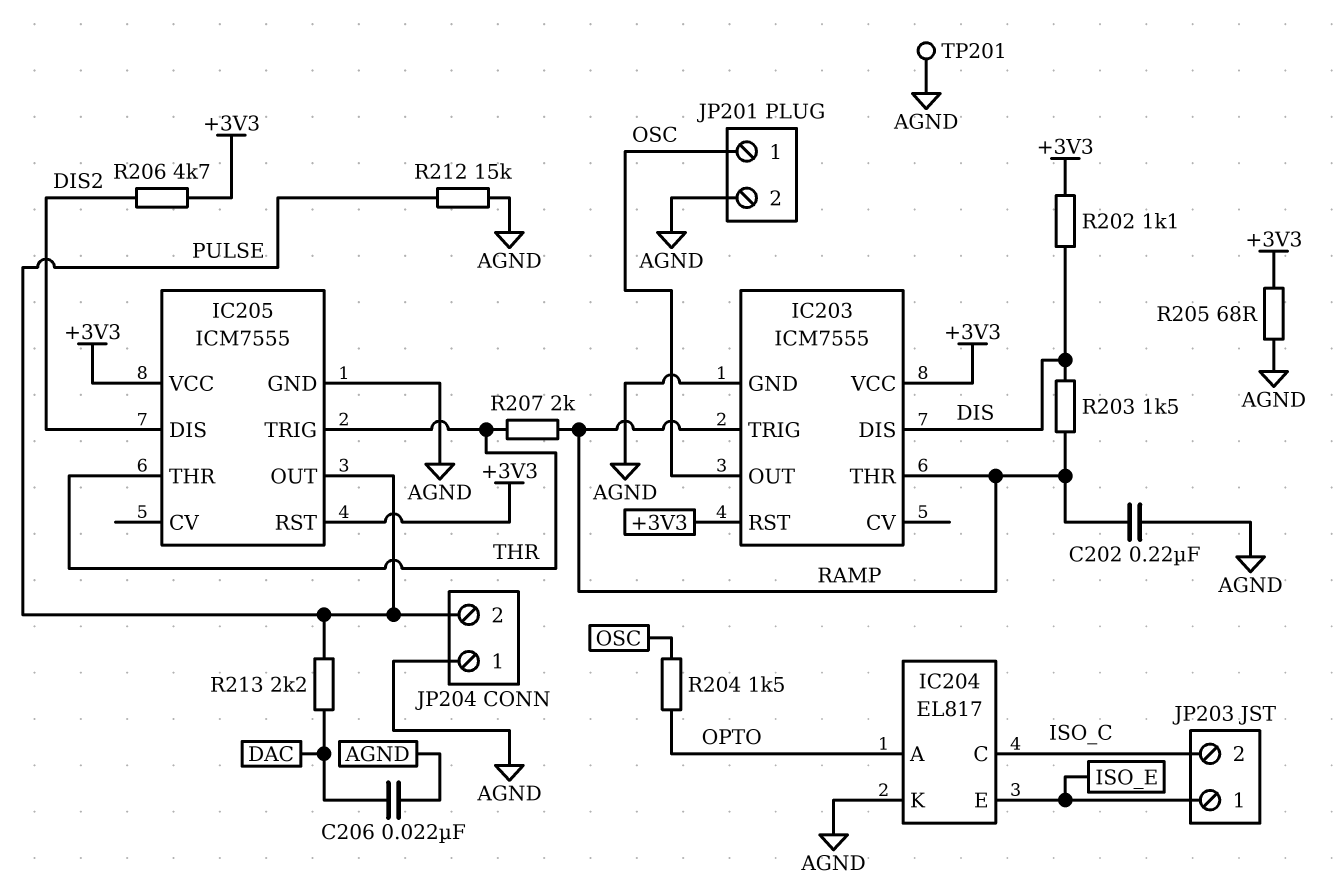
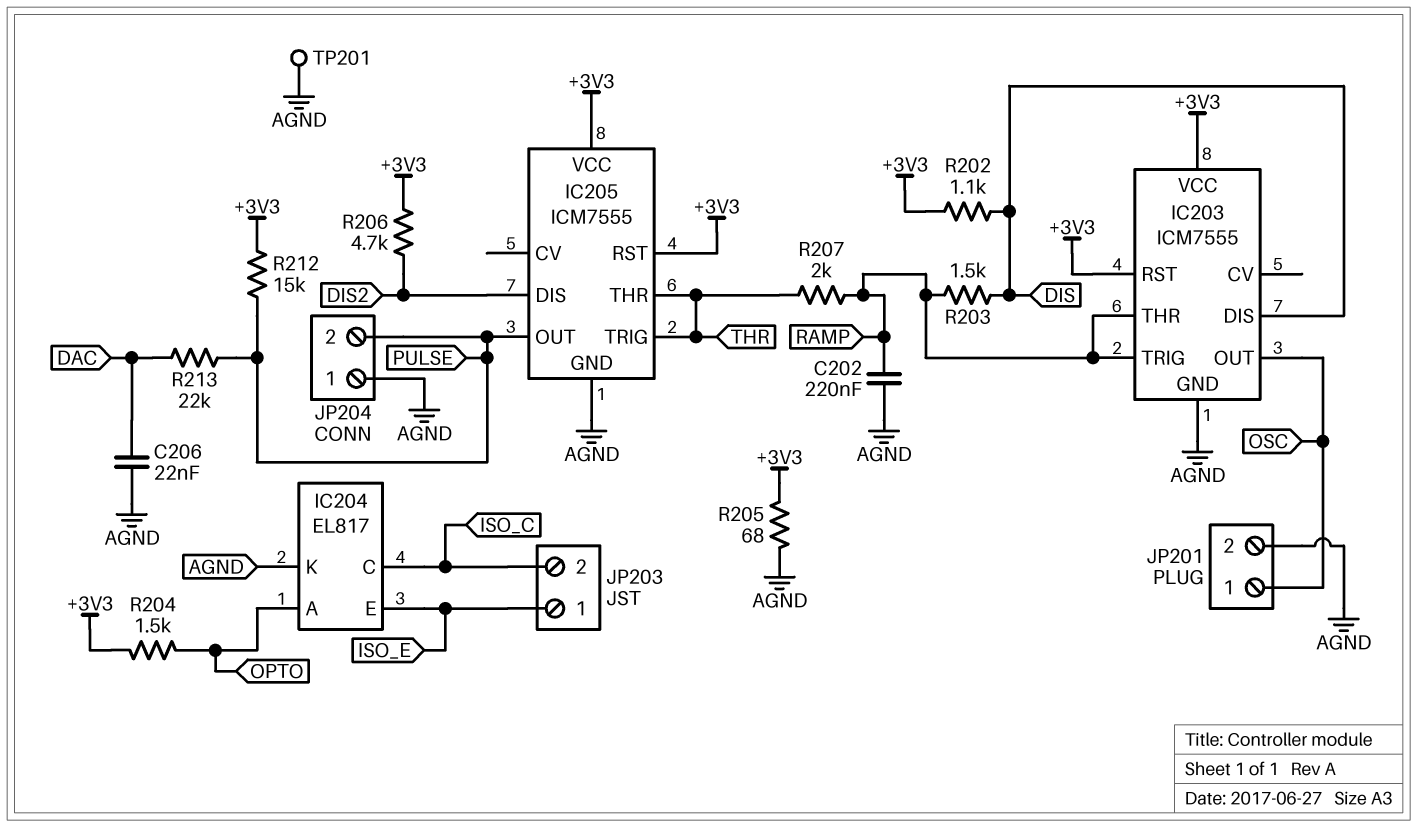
R204: 1.5k (OPTO, OSC) -> 1.5k (+3V3, OPTO)
R212: 15k (AGND, PULSE) -> 15k (+3V3, PULSE)
R213: 2.2k (DAC, PULSE) -> 22k (DAC, PULSE)

